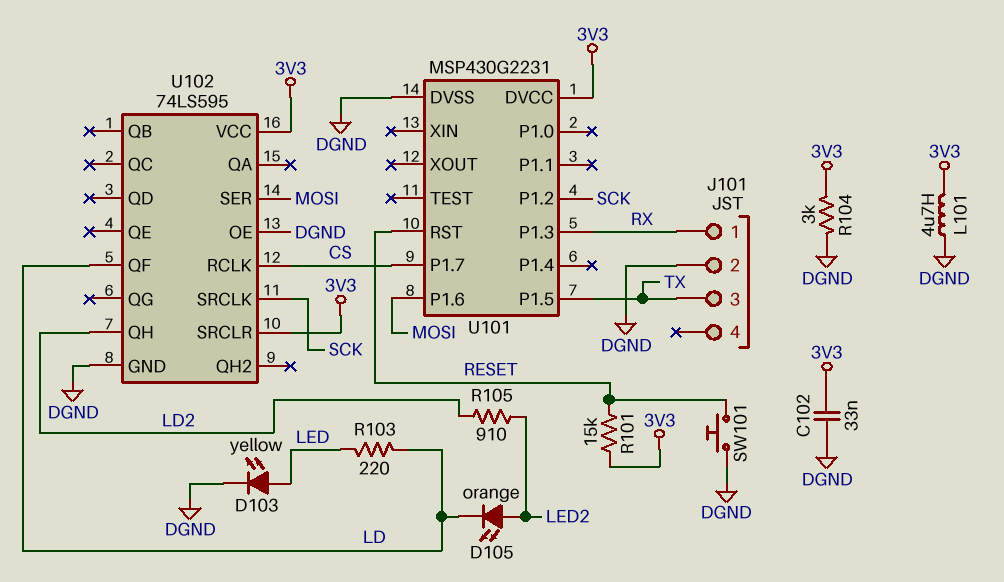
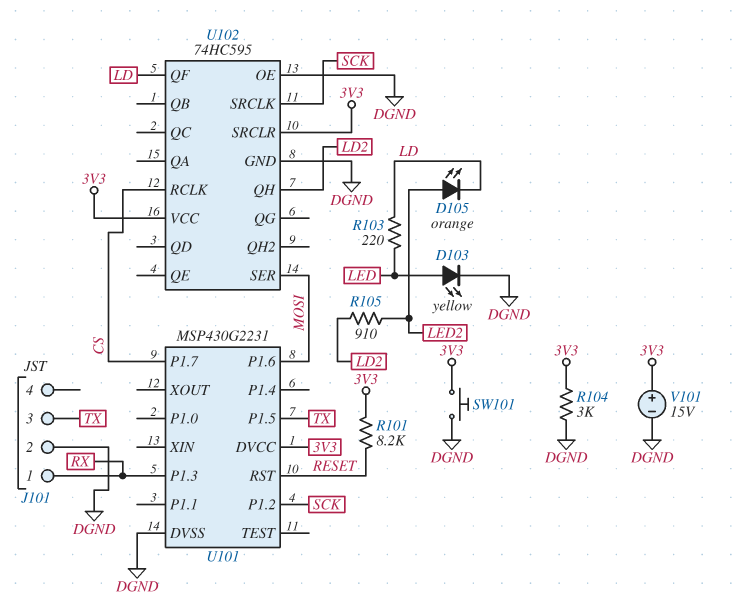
C102: 33nF (3V3, DGND) -> none
L101: 4.7uH (3V3, DGND) -> none
R101: 15k (3V3, RESET) -> 8.2k (3V3, RESET)
SW101: button (DGND, RESET) -> button (3V3, DGND)
U102: 74LS595 -> 74HC595
V101: none -> 15V (plus 3V3, minus DGND)

